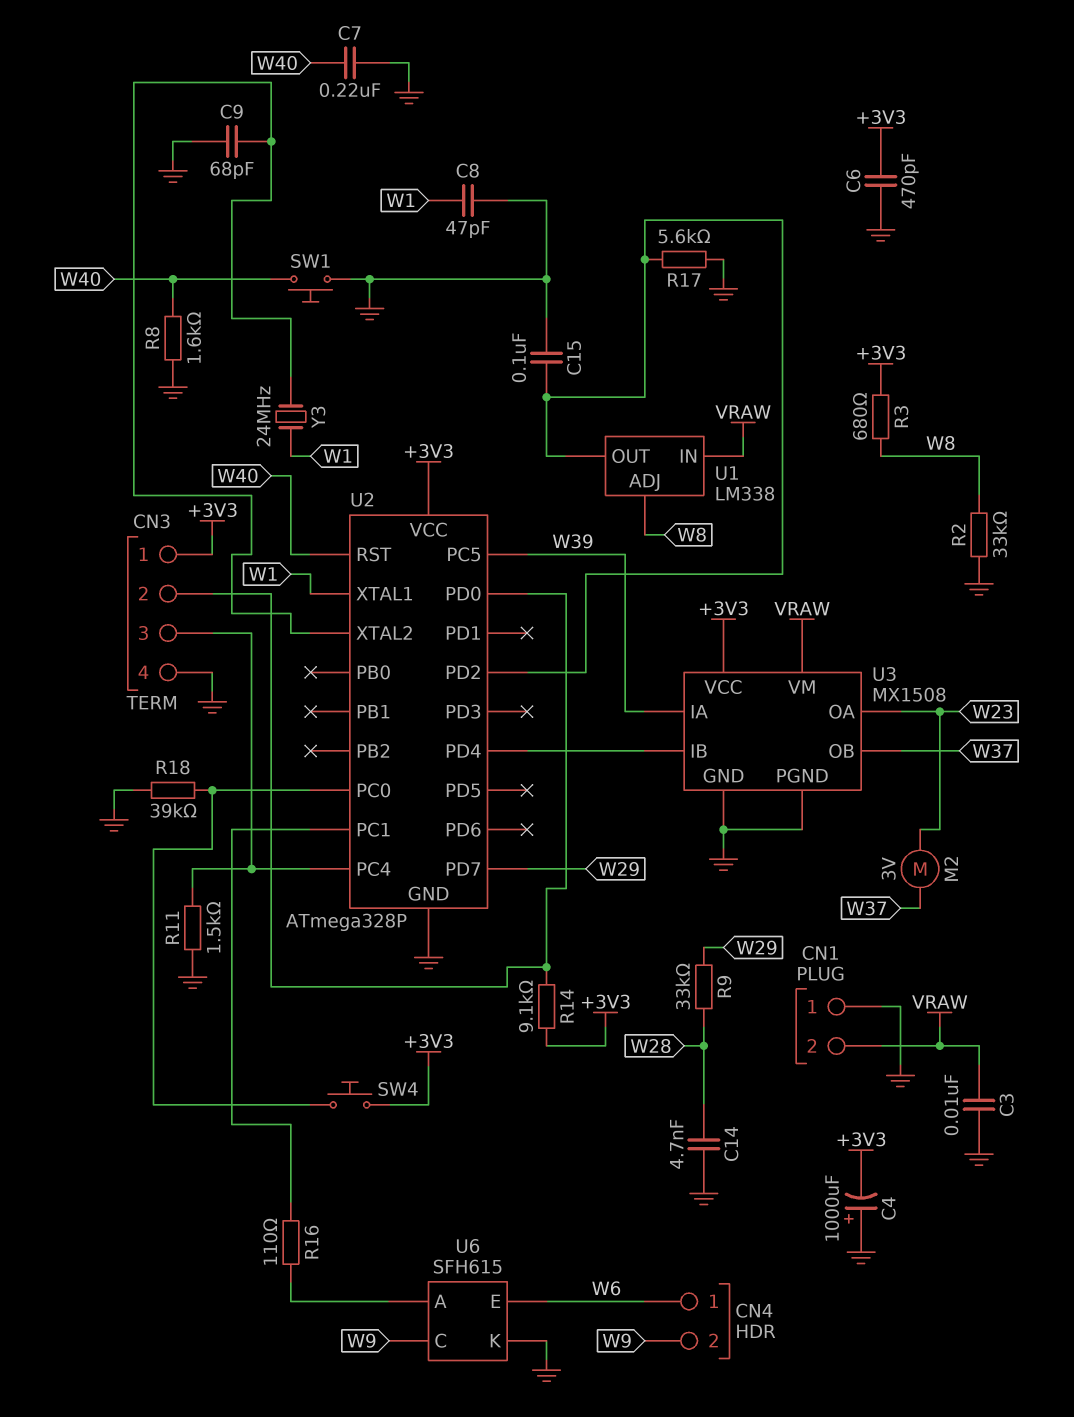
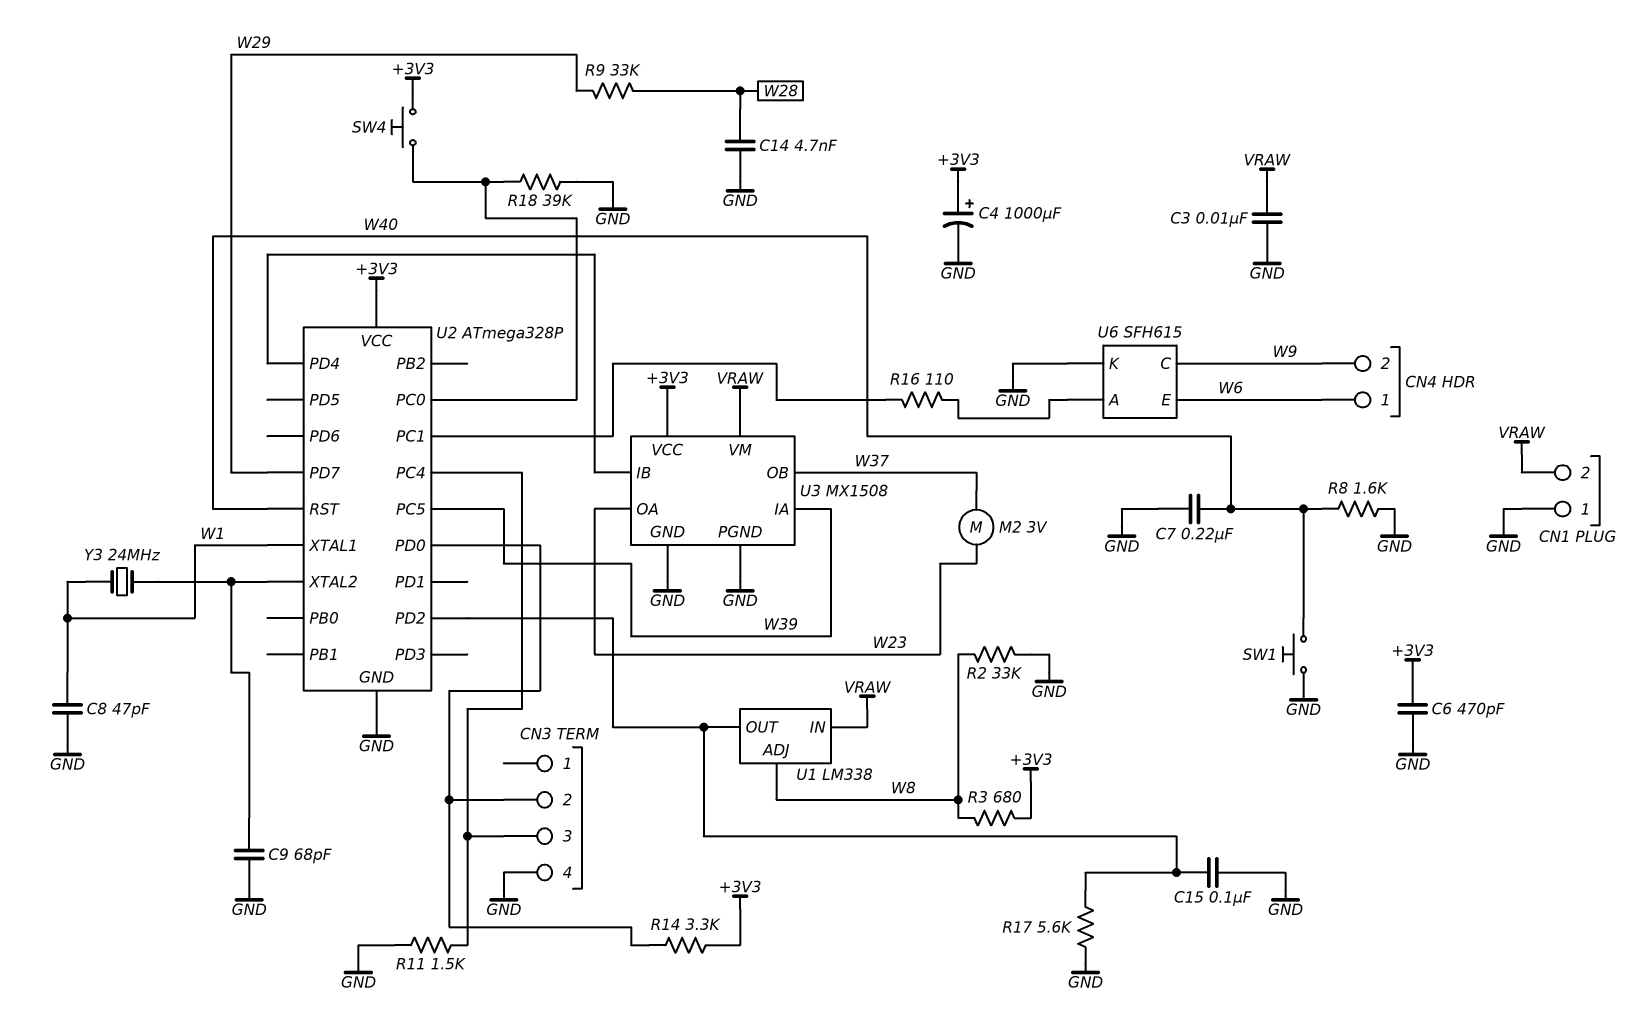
C4: 1000uF (plus GND, minus +3V3) -> 1000uF (plus +3V3, minus GND)
CN3 pin 1: +3V3 -> none
R14: 9.1k (+3V3, CN3/2) -> 3.3k (+3V3, CN3/2)

